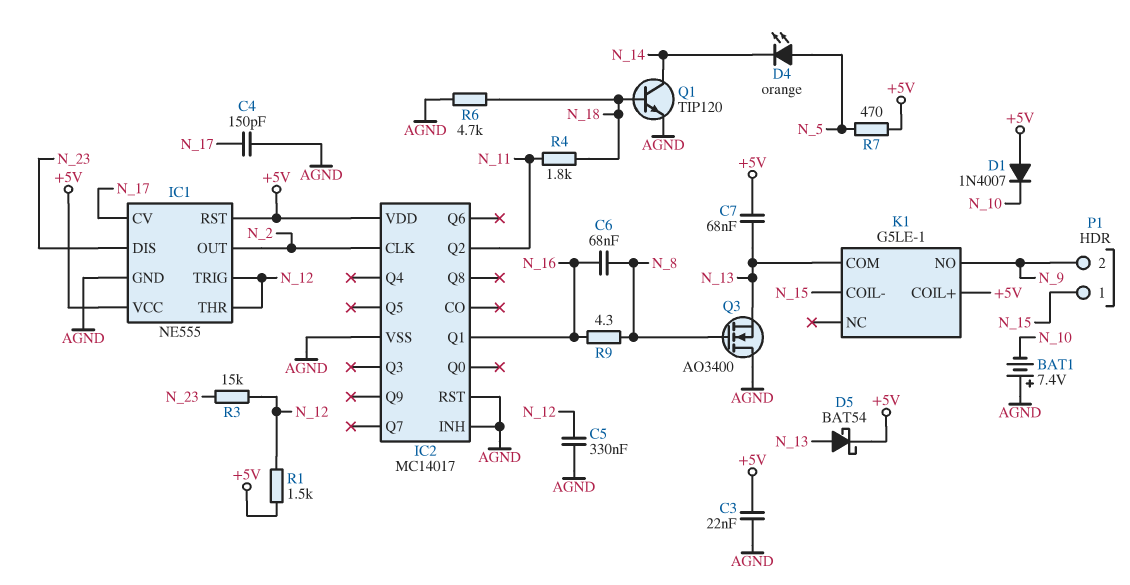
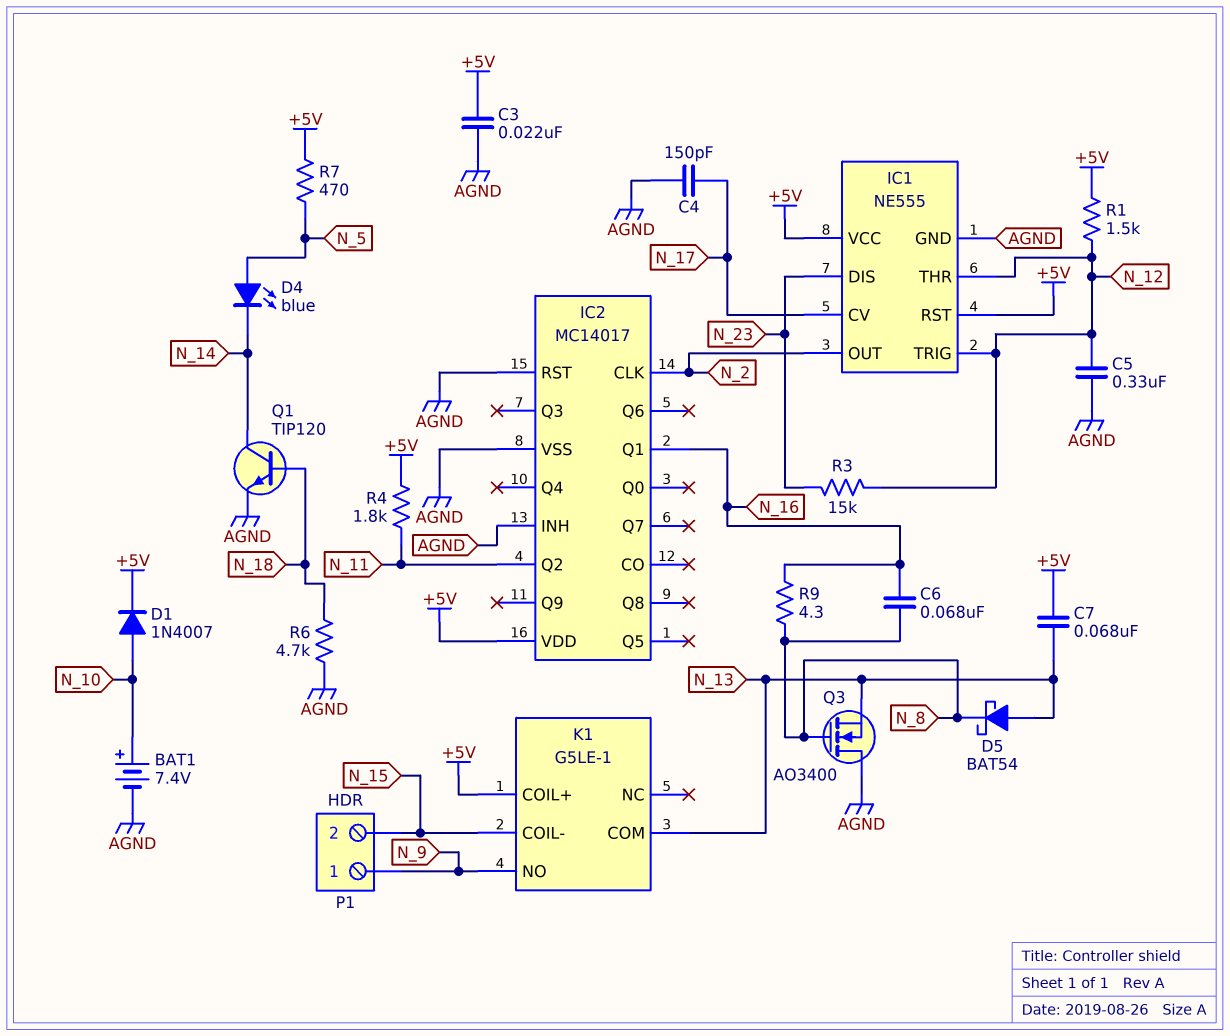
BAT1: 7.4V (plus AGND, minus N_10) -> 7.4V (plus N_10, minus AGND)
D1: diode 1N4007 (A +5V, K N_10) -> diode 1N4007 (A N_10, K +5V)
D4: LED orange (A N_5, K N_14) -> LED blue (A N_5, K N_14)
D5: schottky BAT54 (A N_13, K +5V) -> schottky BAT54 (A N_13, K N_8)
P1 pin 1: N_15 -> N_9
P1 pin 2: N_9 -> N_15
R4: 1.8k (N_11, N_18) -> 1.8k (+5V, N_11)

